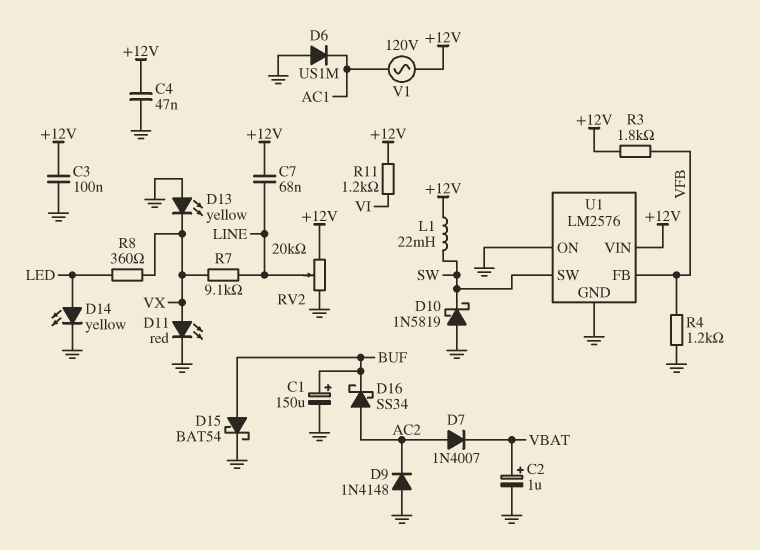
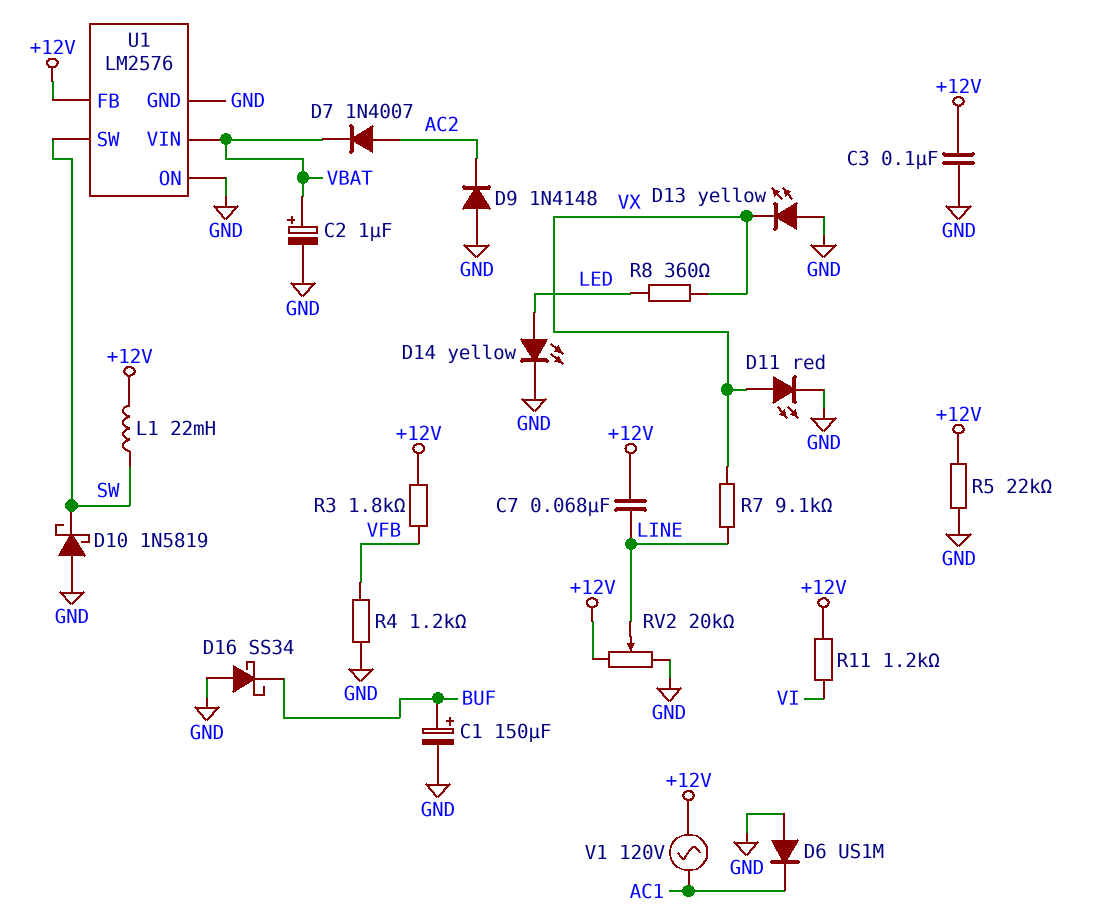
C4: 47nF (+12V, GND) -> none
D15: schottky BAT54 (A BUF, K GND) -> none
D16: schottky SS34 (A AC2, K BUF) -> schottky SS34 (A GND, K BUF)
R5: none -> 22k (+12V, GND)
U1 pin FB: VFB -> +12V
U1 pin VIN: +12V -> VBAT

